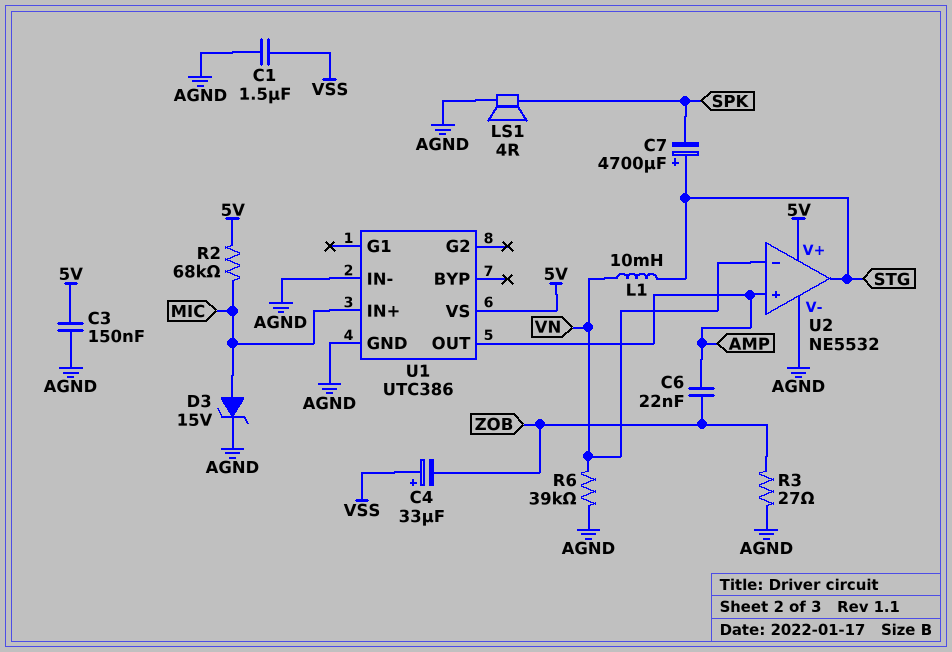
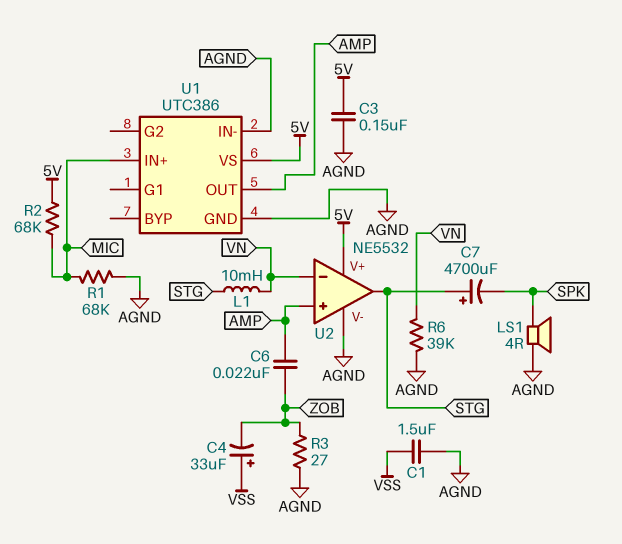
D3: zener 15V (A MIC, K AGND) -> none
R1: none -> 68k (AGND, MIC)

